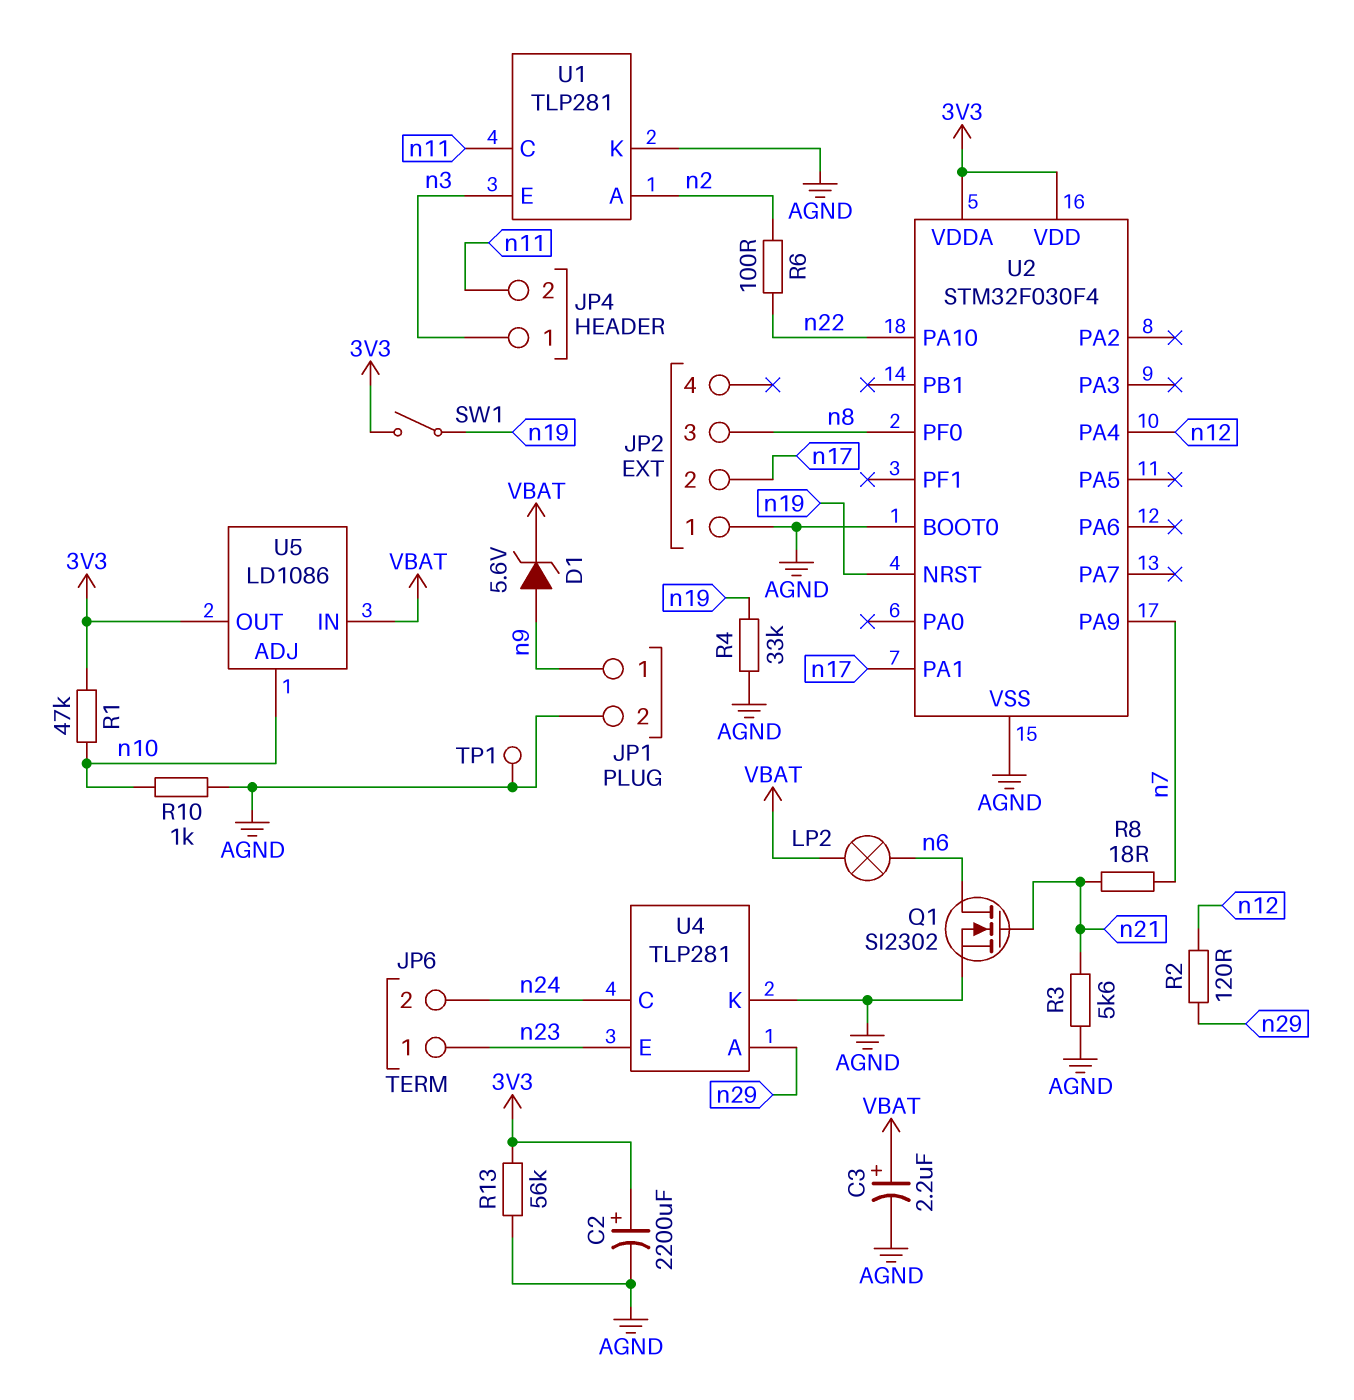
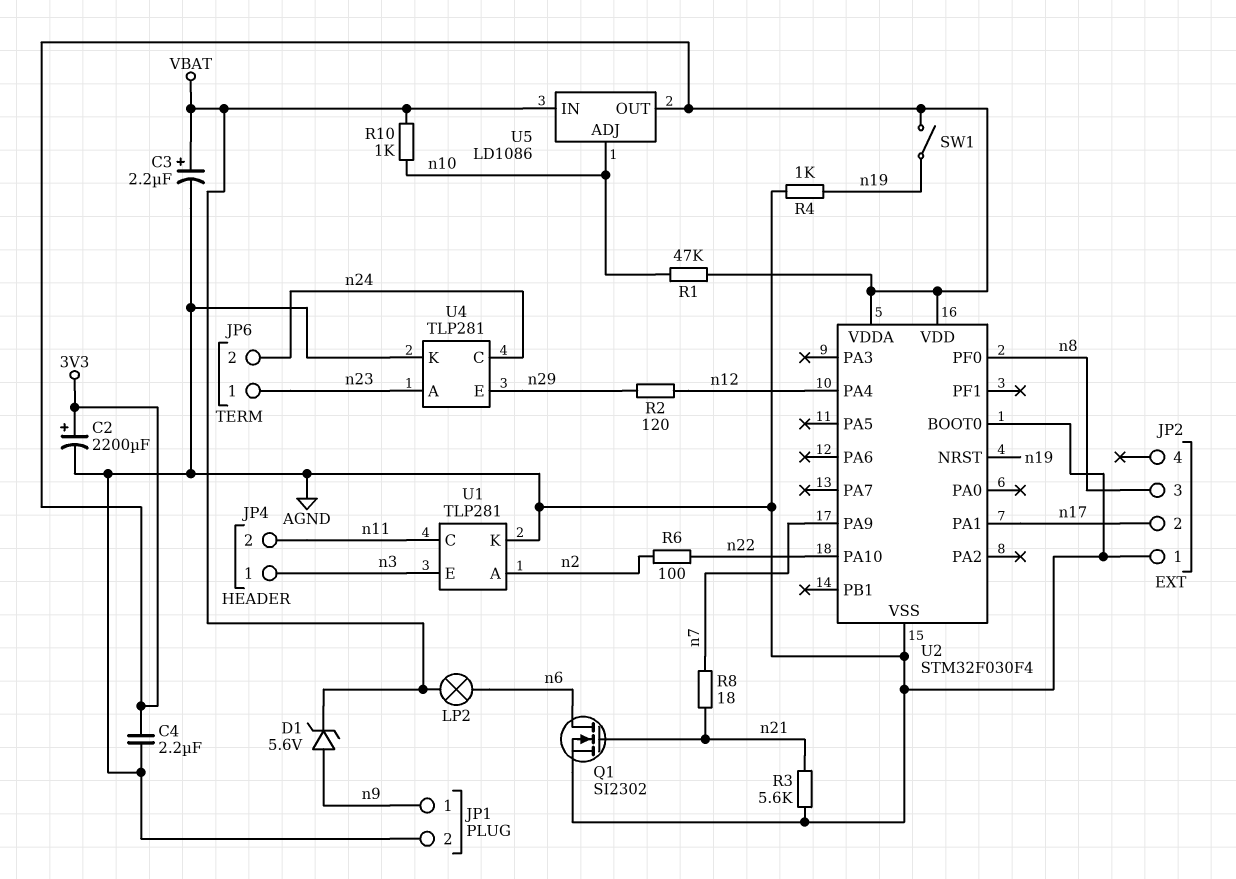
C4: none -> 2.2uF (3V3, AGND)
R4: 33k (AGND, n19) -> 1k (AGND, n19)
R10: 1k (AGND, n10) -> 1k (VBAT, n10)
R13: 56k (3V3, AGND) -> none
TP1: test point (AGND) -> none
U4 pin A: n29 -> n23
U4 pin E: n23 -> n29

